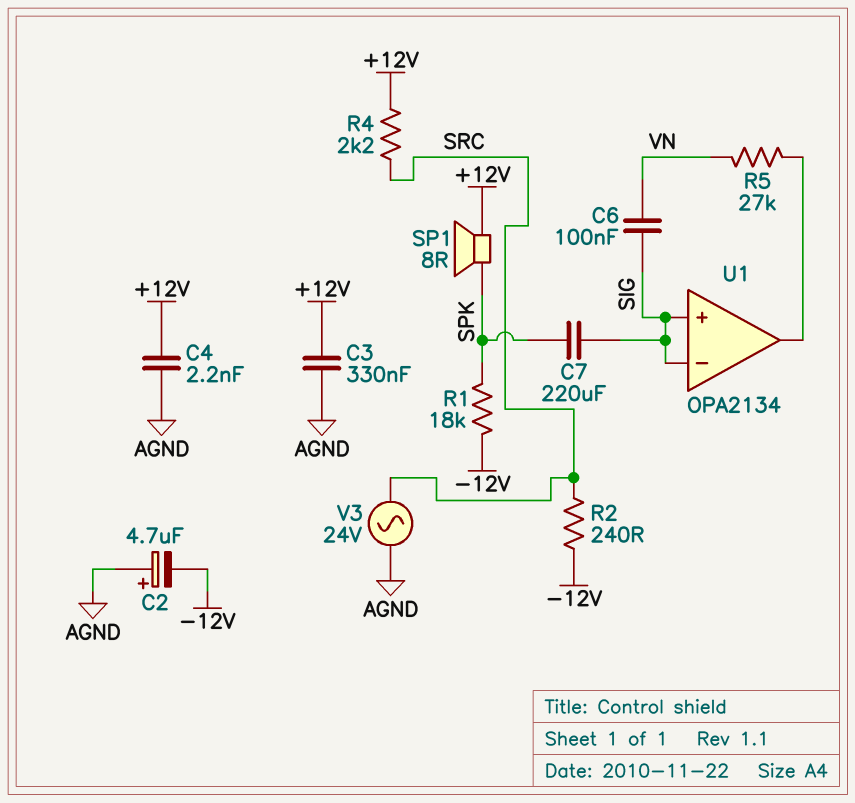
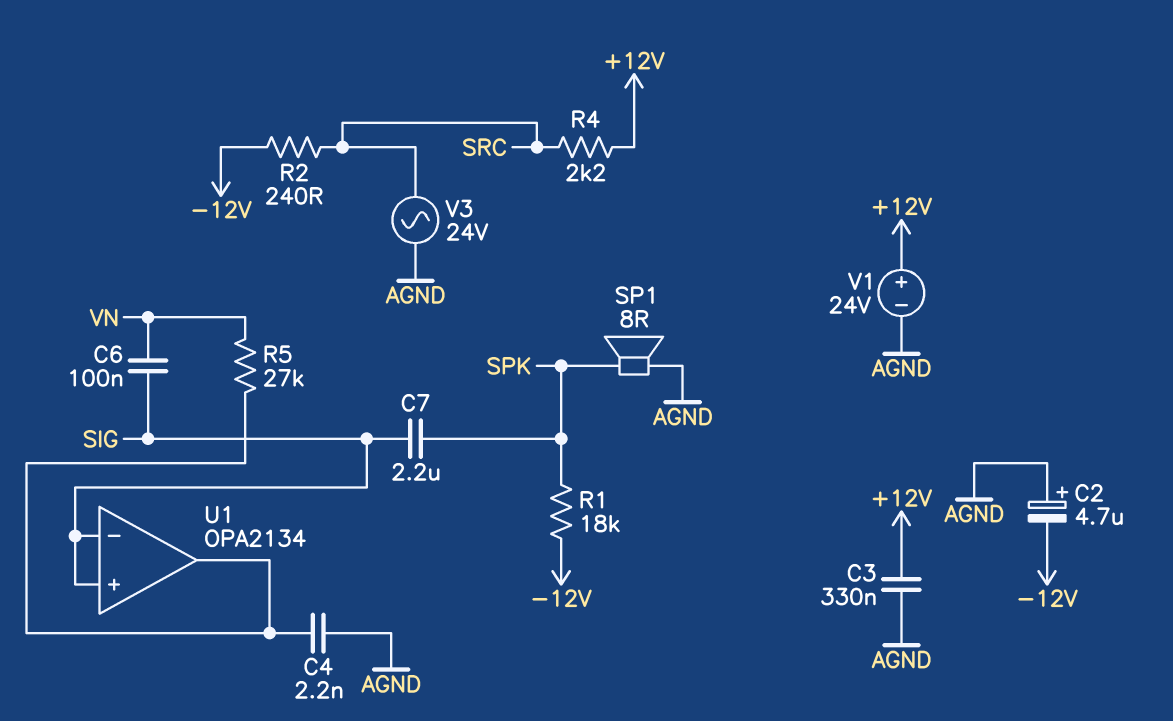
C4: 2.2nF (+12V, AGND) -> 2.2nF (AGND, U1/out)
C7: 220uF (SIG, SPK) -> 2.2uF (SIG, SPK)
SP1: speaker 8R (+12V, SPK) -> speaker 8R (AGND, SPK)
V1: none -> 24V (plus +12V, minus AGND)

